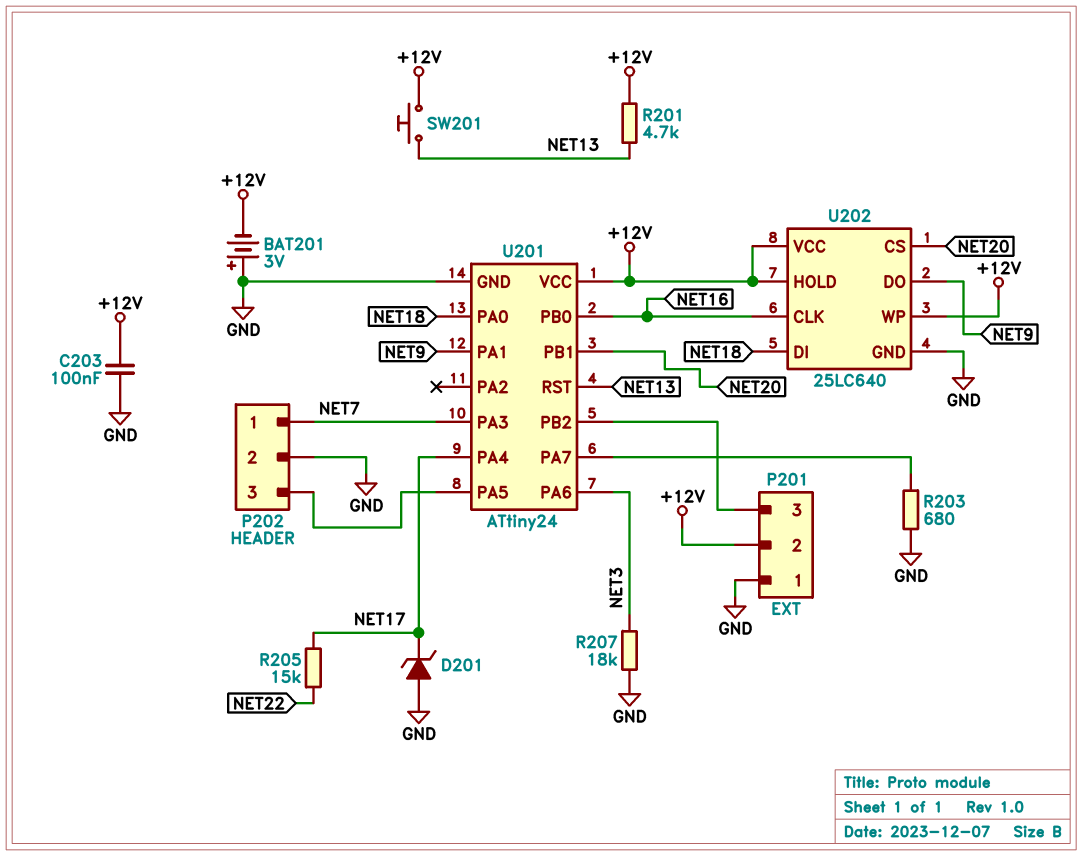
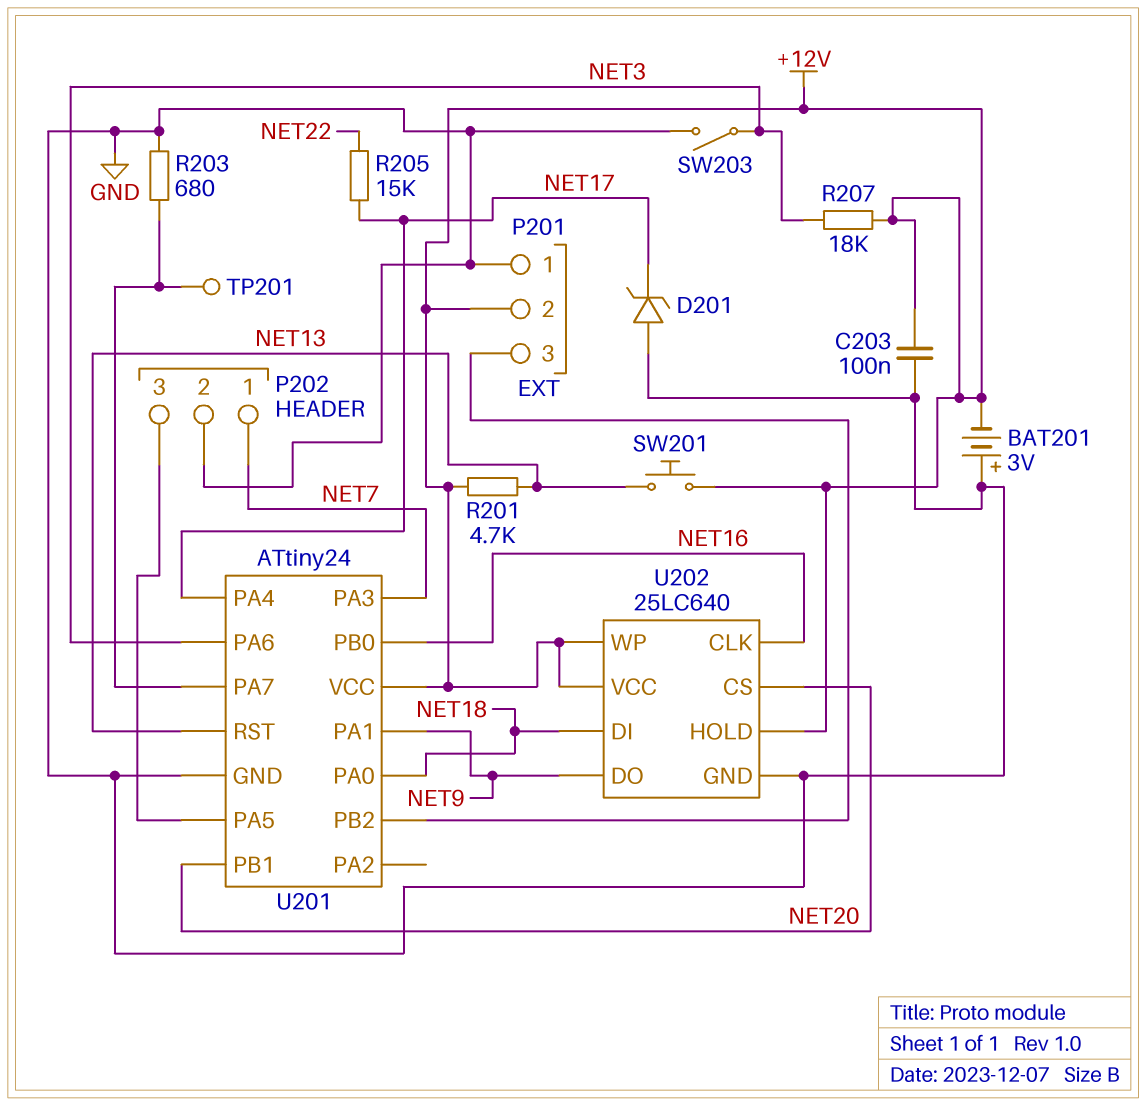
R207: 18k (GND, NET3) -> 18k (+12V, NET3)
SW203: none -> switch (GND, NET3)
TP201: none -> test point (U201/PA7)

